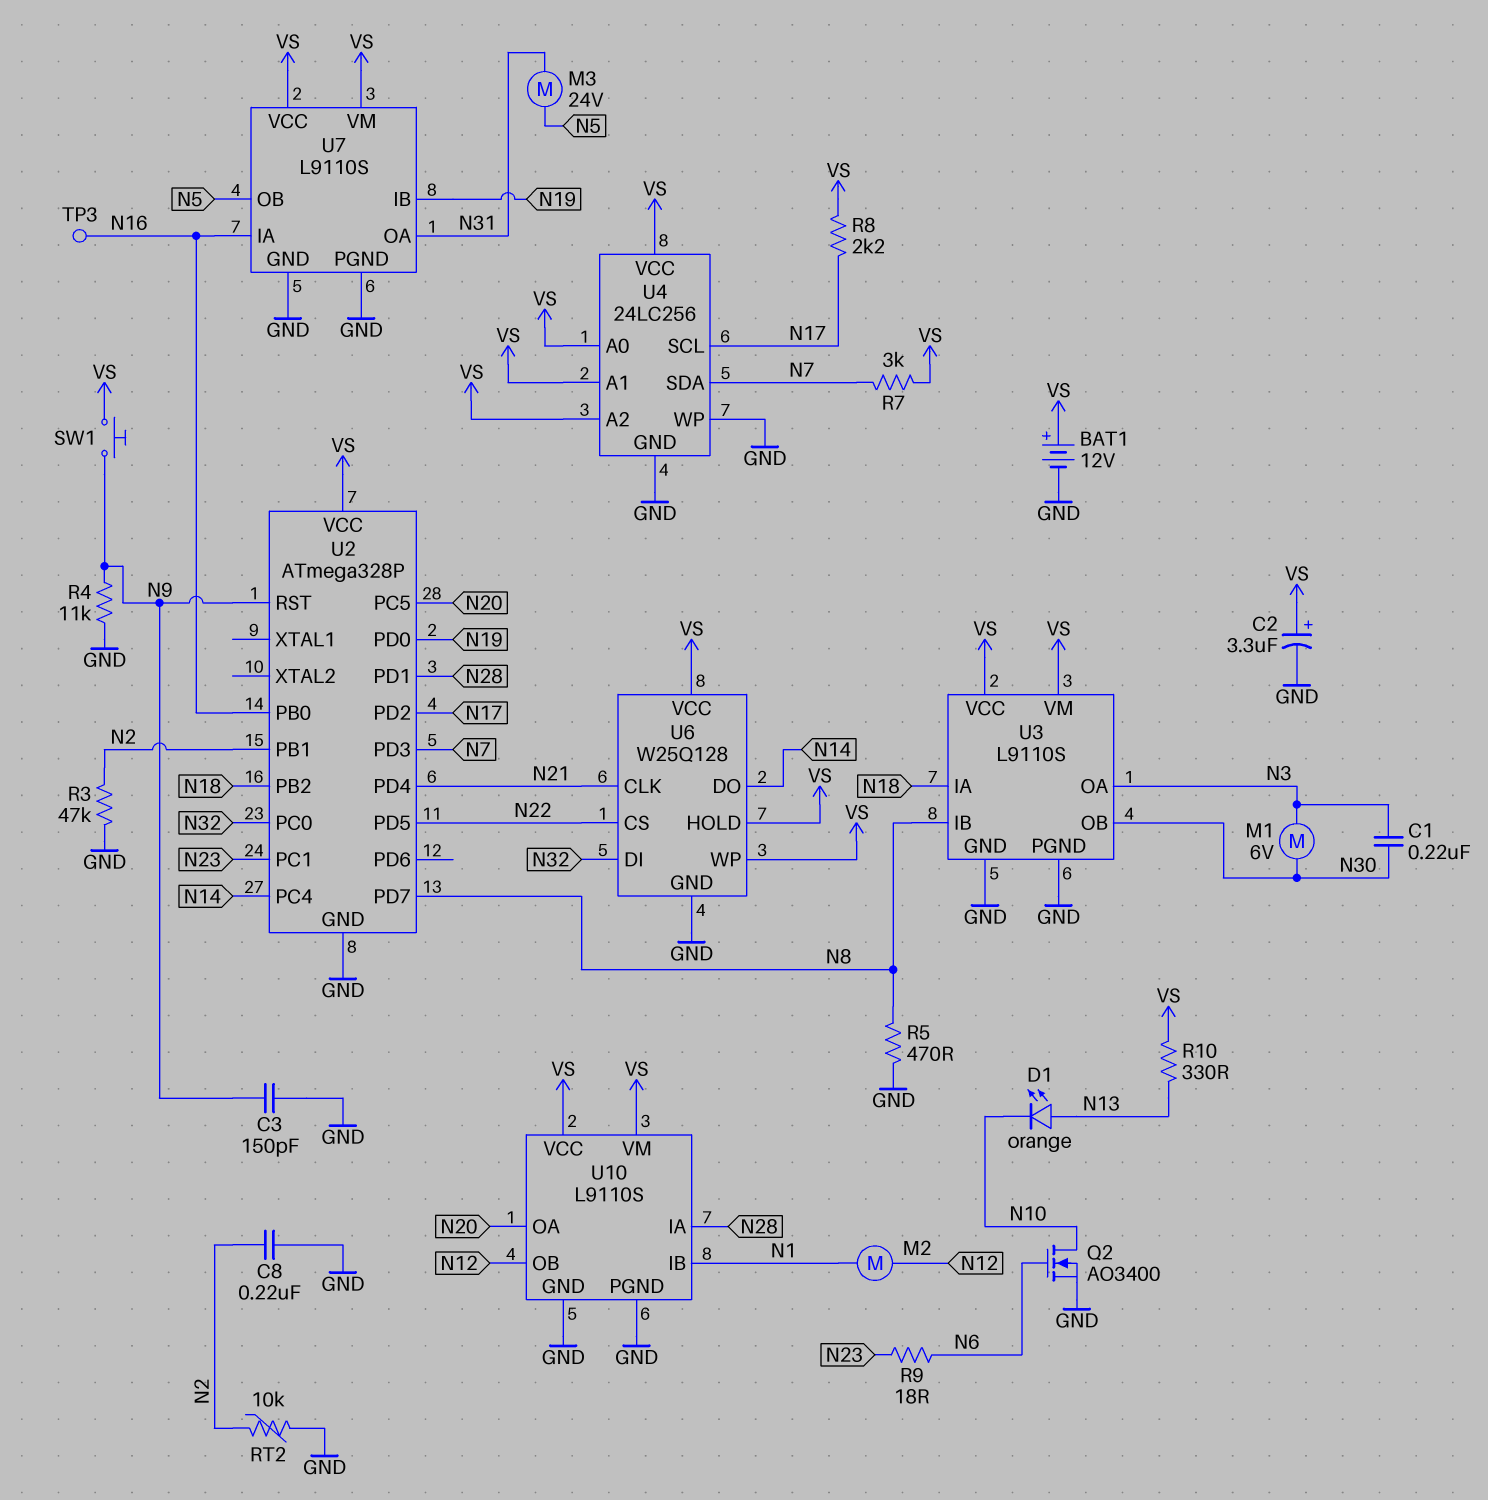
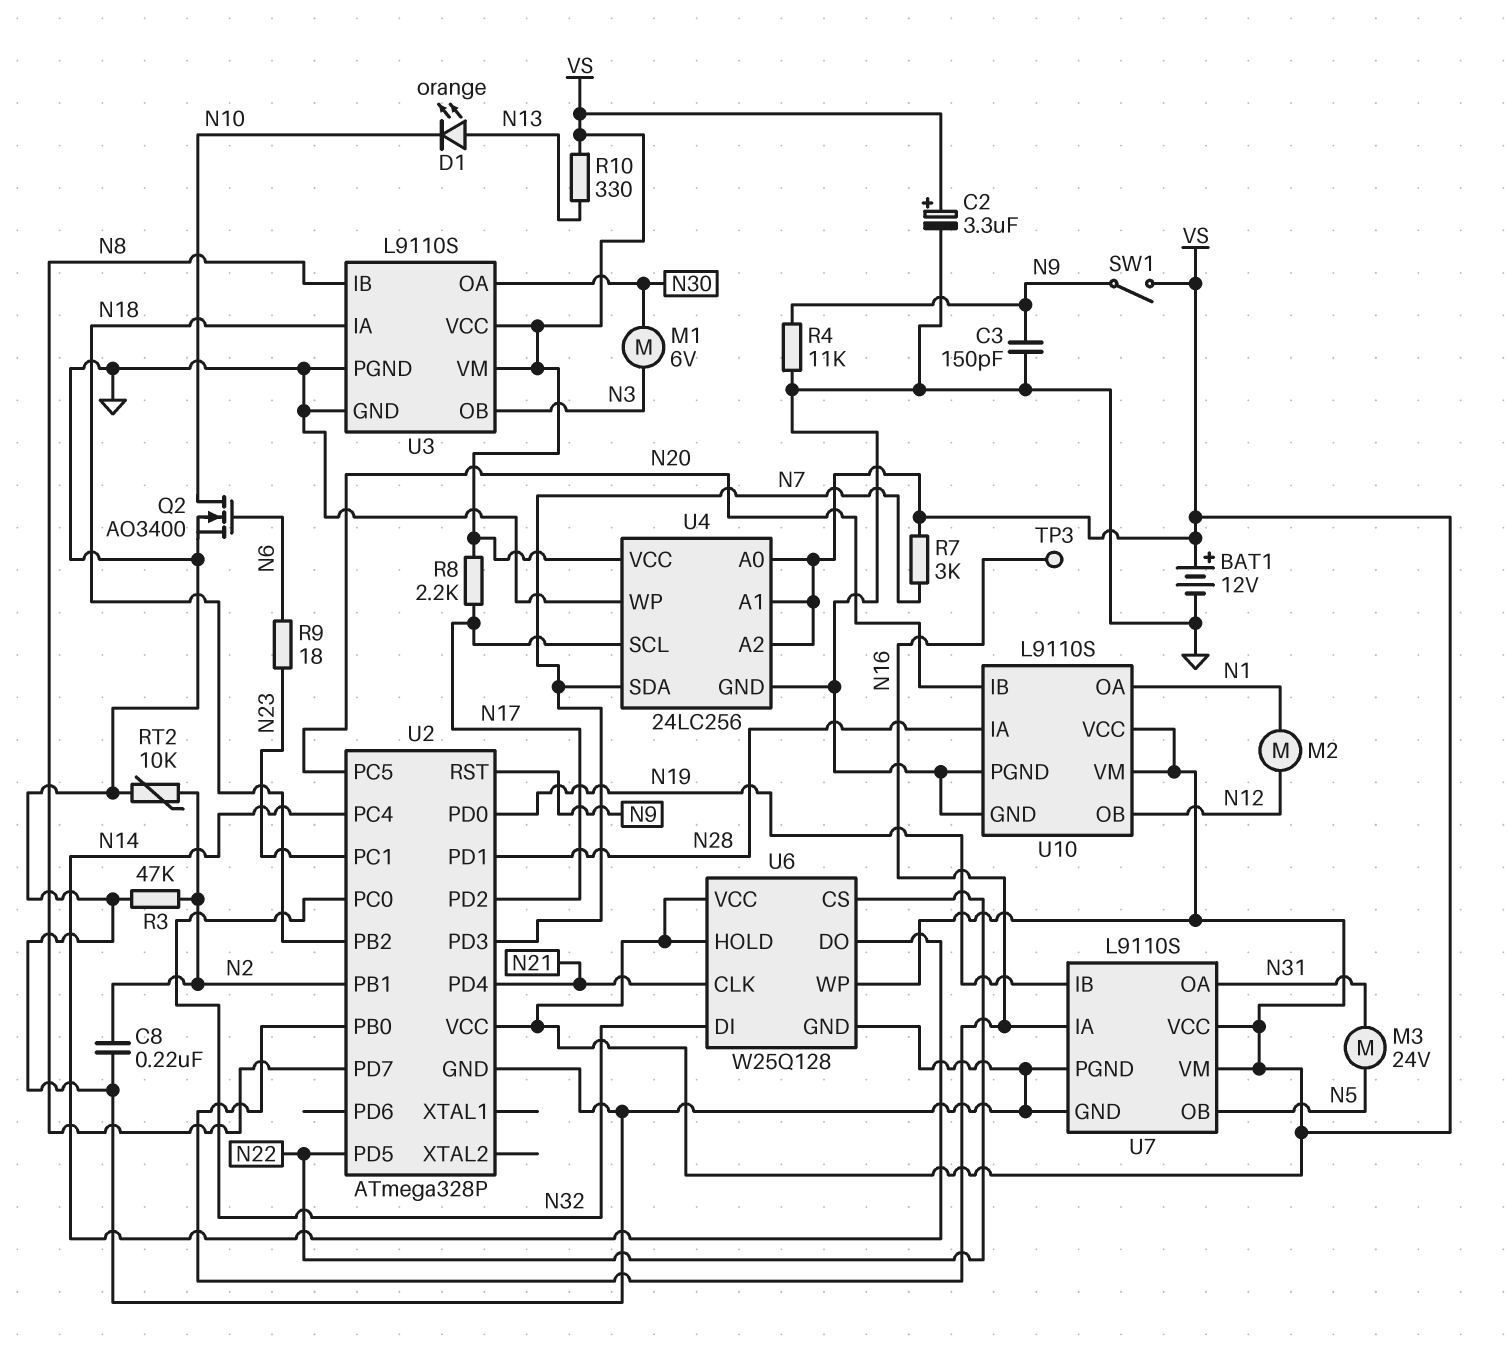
C1: 220nF (N3, N30) -> none
R5: 470 (GND, N8) -> none
SW1: button (N9, VS) -> switch (N9, VS)
U3 pin OA: N3 -> N30
U3 pin OB: N30 -> N3
U10 pin IB: N1 -> N20
U10 pin OA: N20 -> N1

